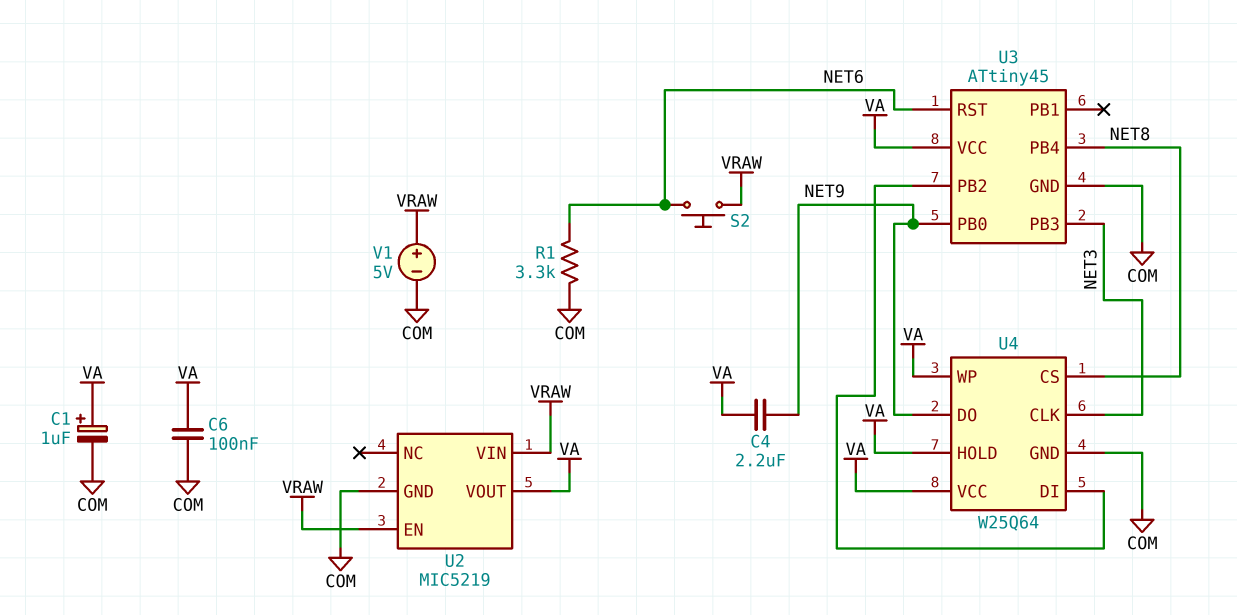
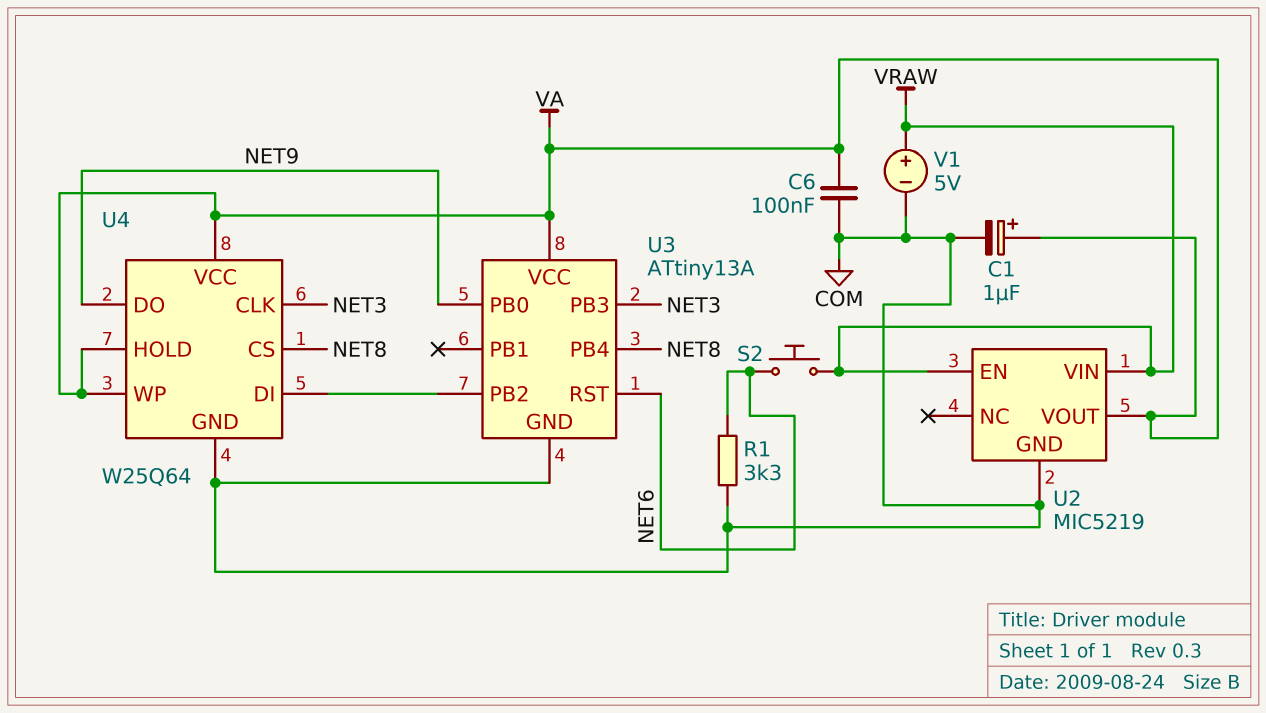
C4: 2.2uF (NET9, VA) -> none
U3: ATtiny45 -> ATtiny13A

